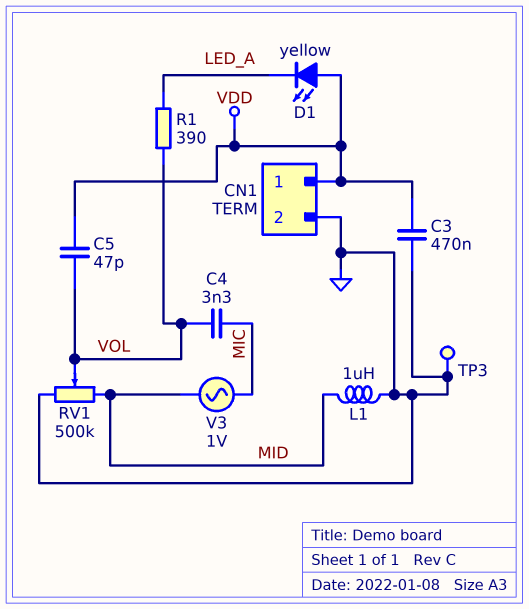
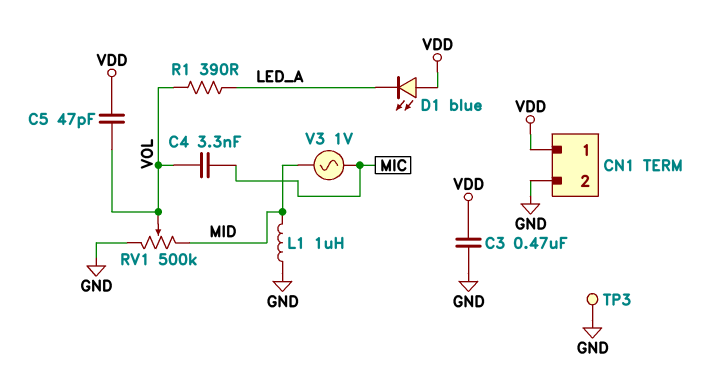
D1: LED yellow (A VDD, K LED_A) -> LED blue (A VDD, K LED_A)

